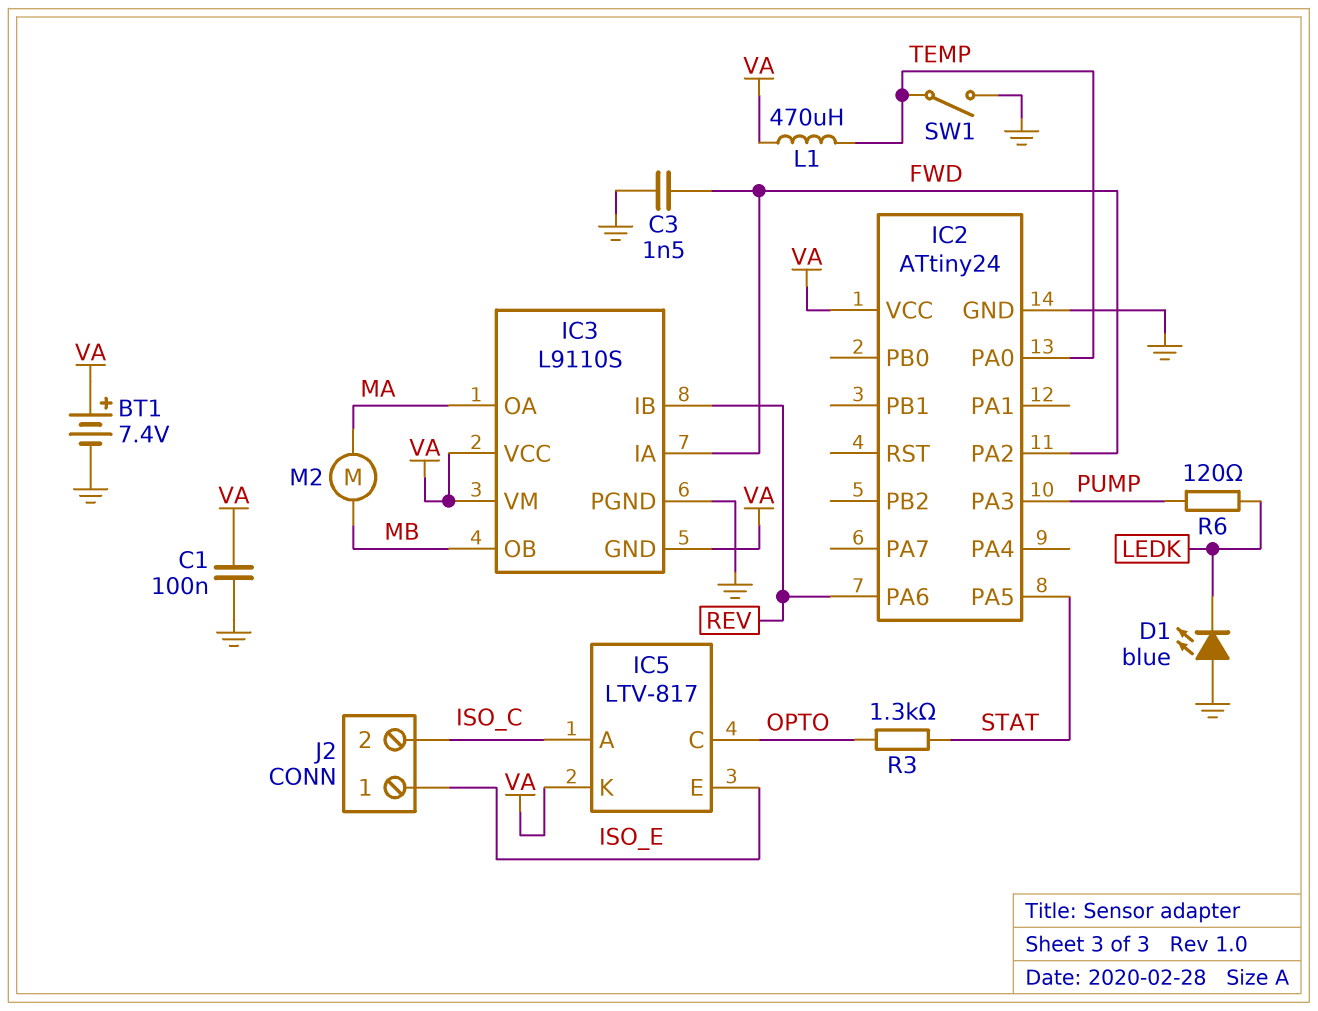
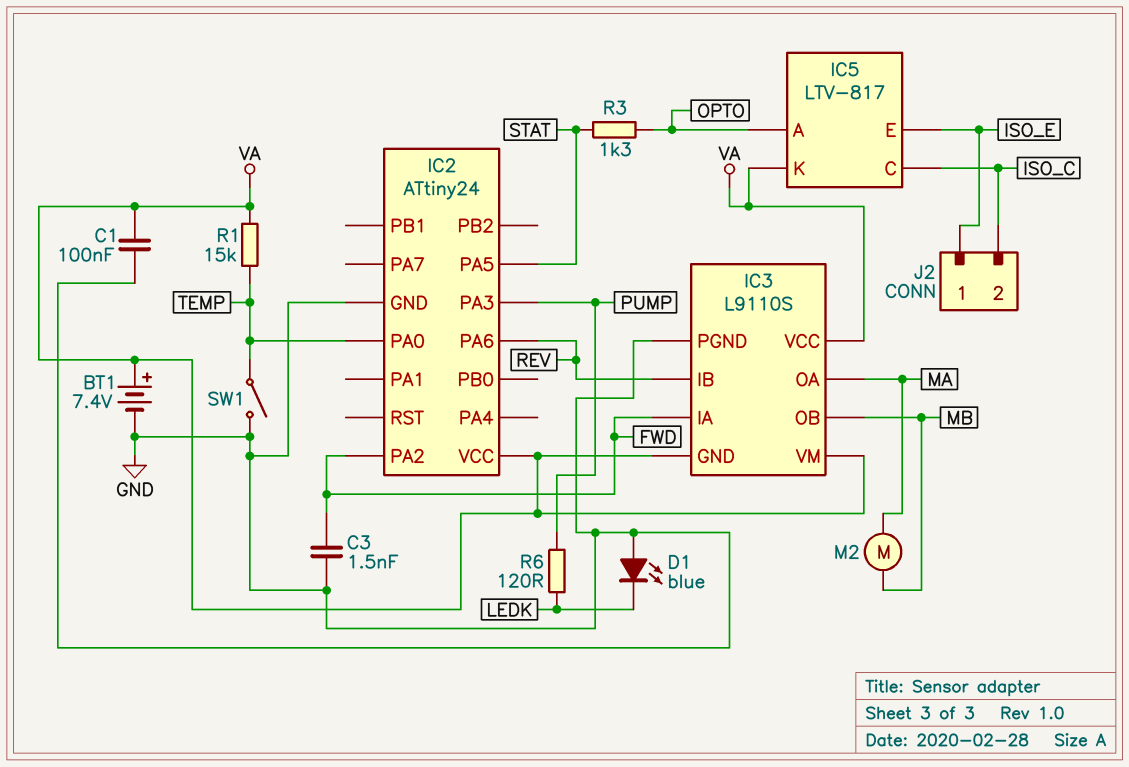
IC5 pin A: ISO_C -> OPTO
IC5 pin C: OPTO -> ISO_C
L1: 470uH (TEMP, VA) -> none
R1: none -> 15k (TEMP, VA)

